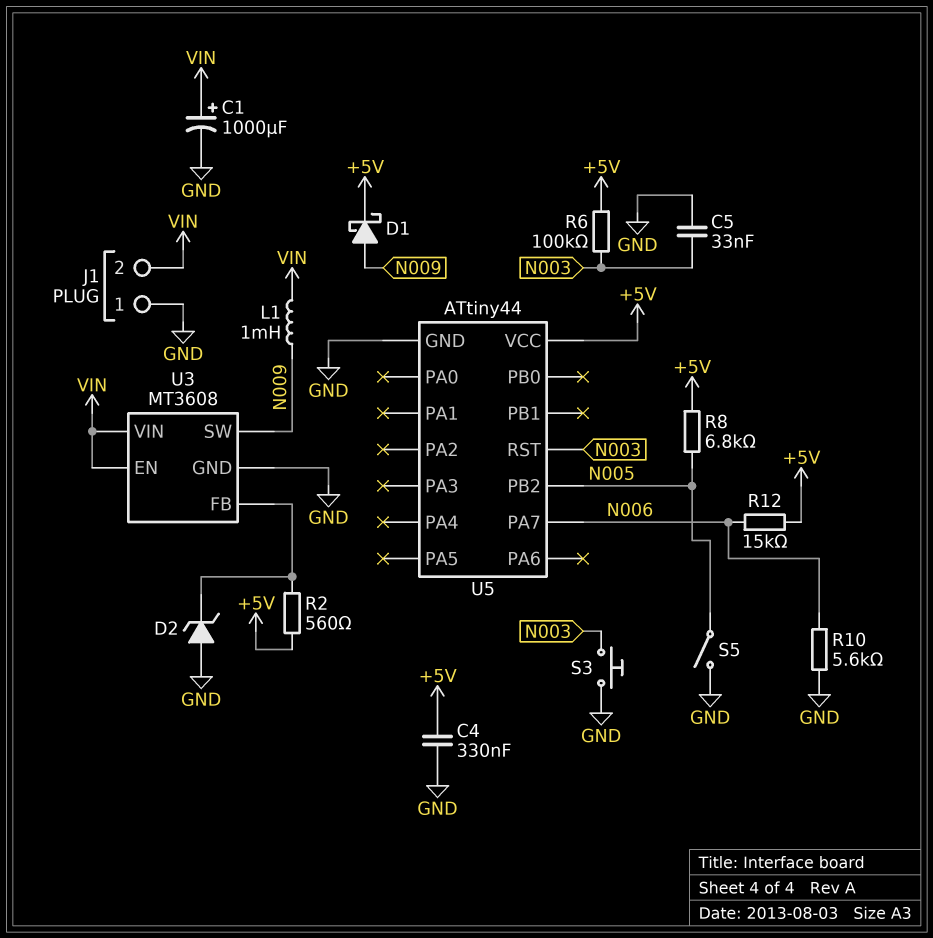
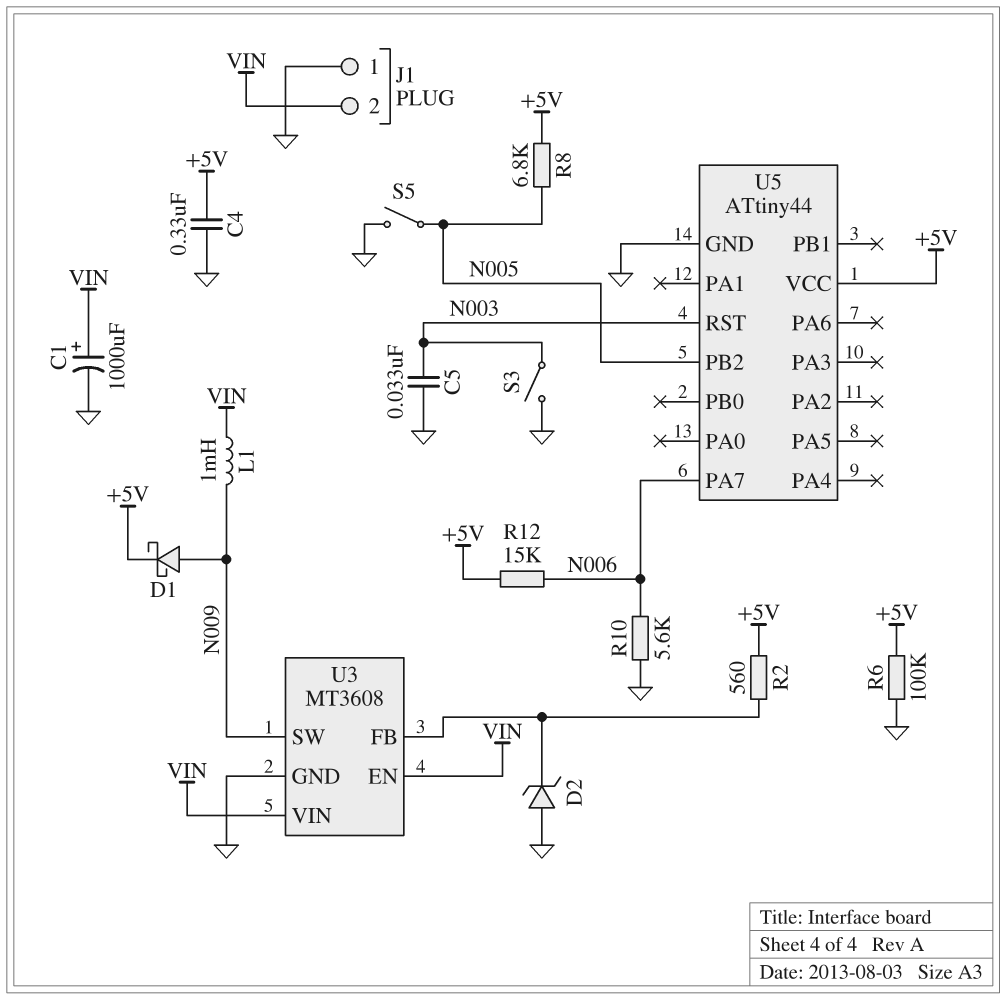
R6: 100k (+5V, N003) -> 100k (+5V, GND)
S3: button (GND, N003) -> switch (GND, N003)

